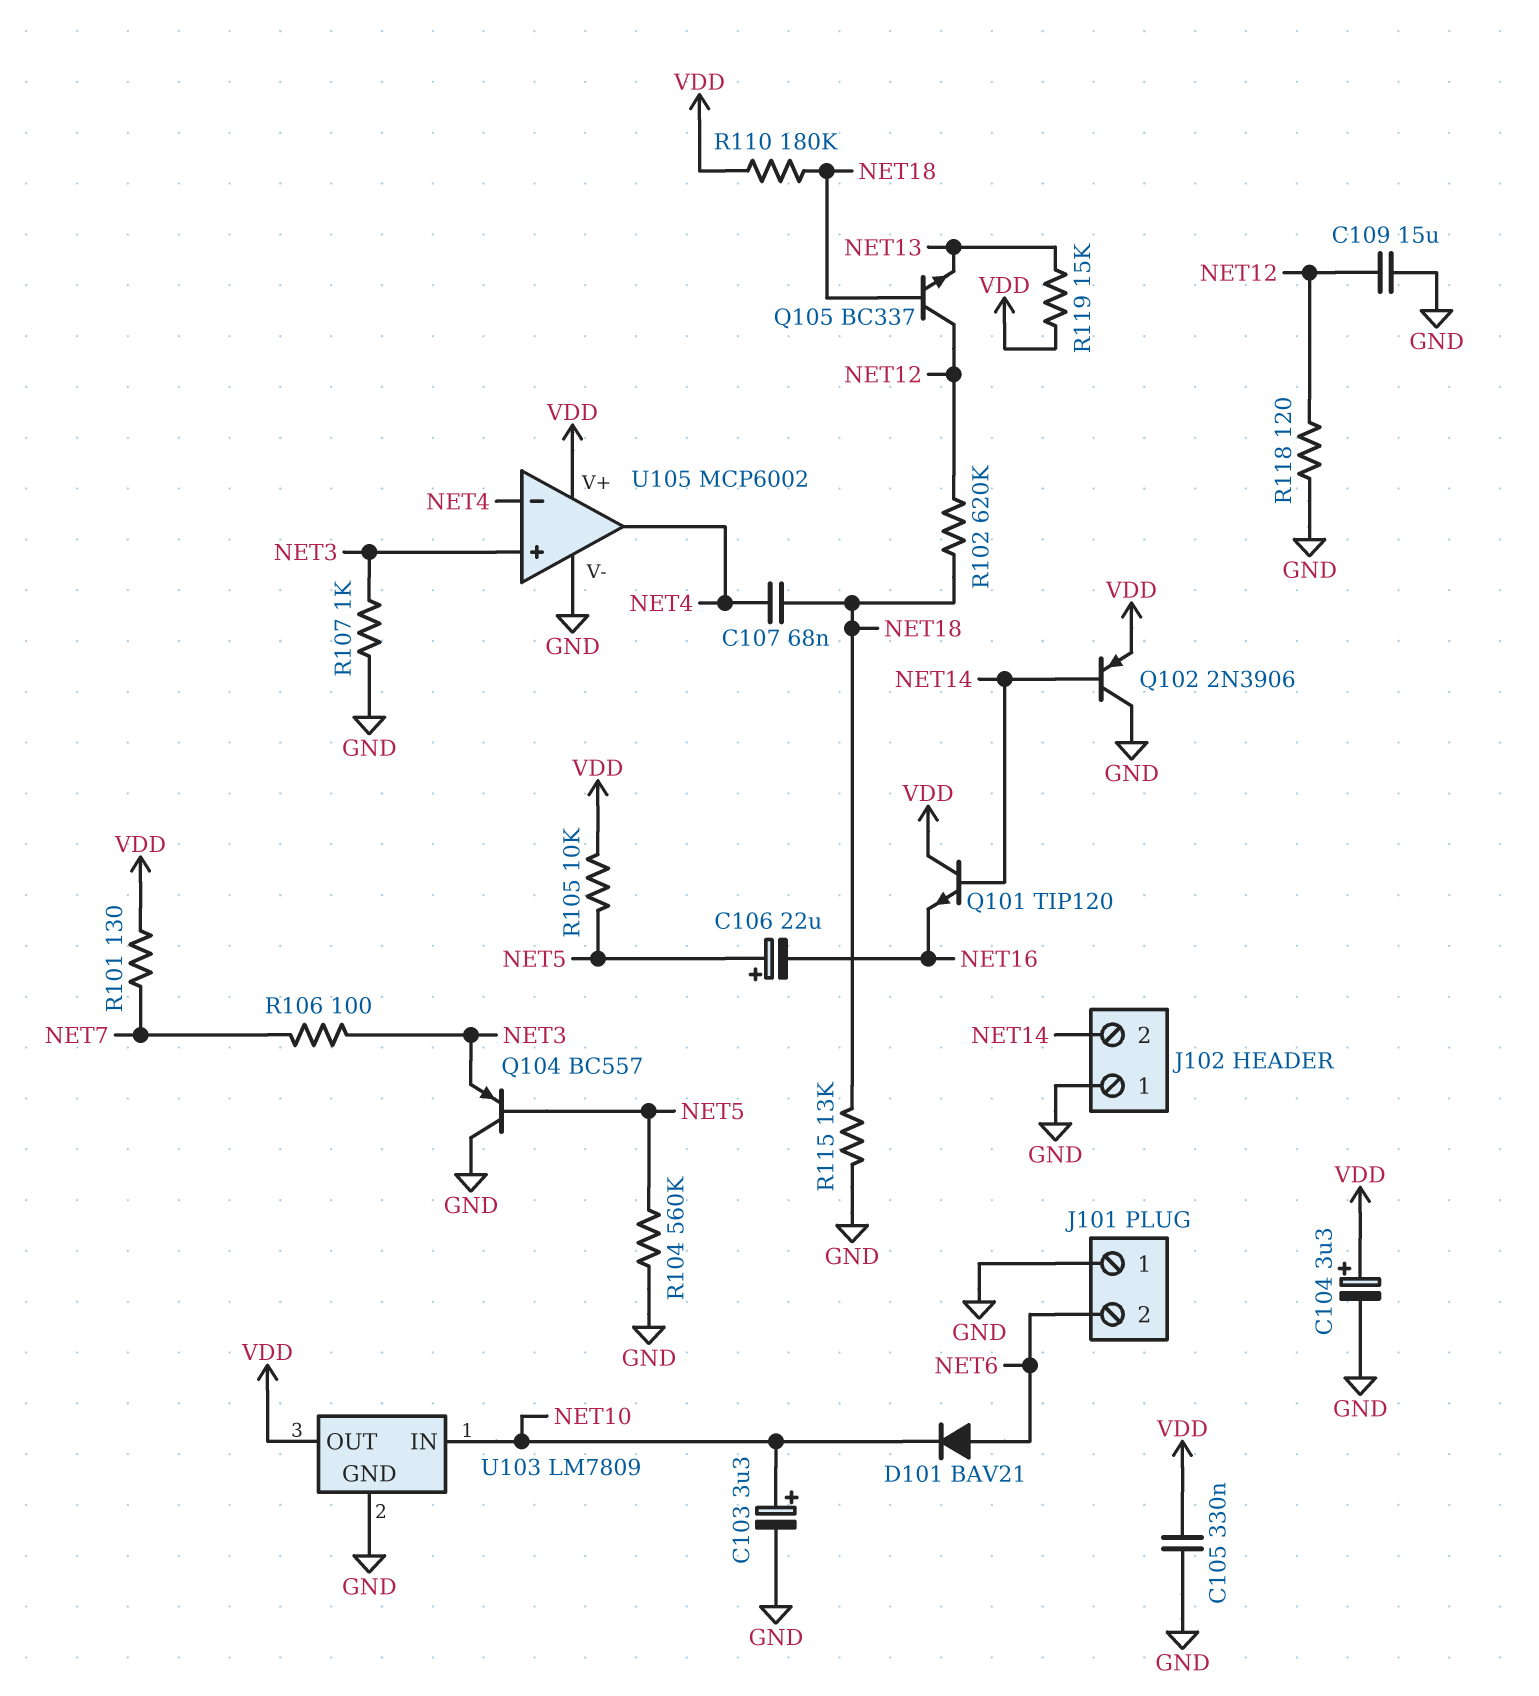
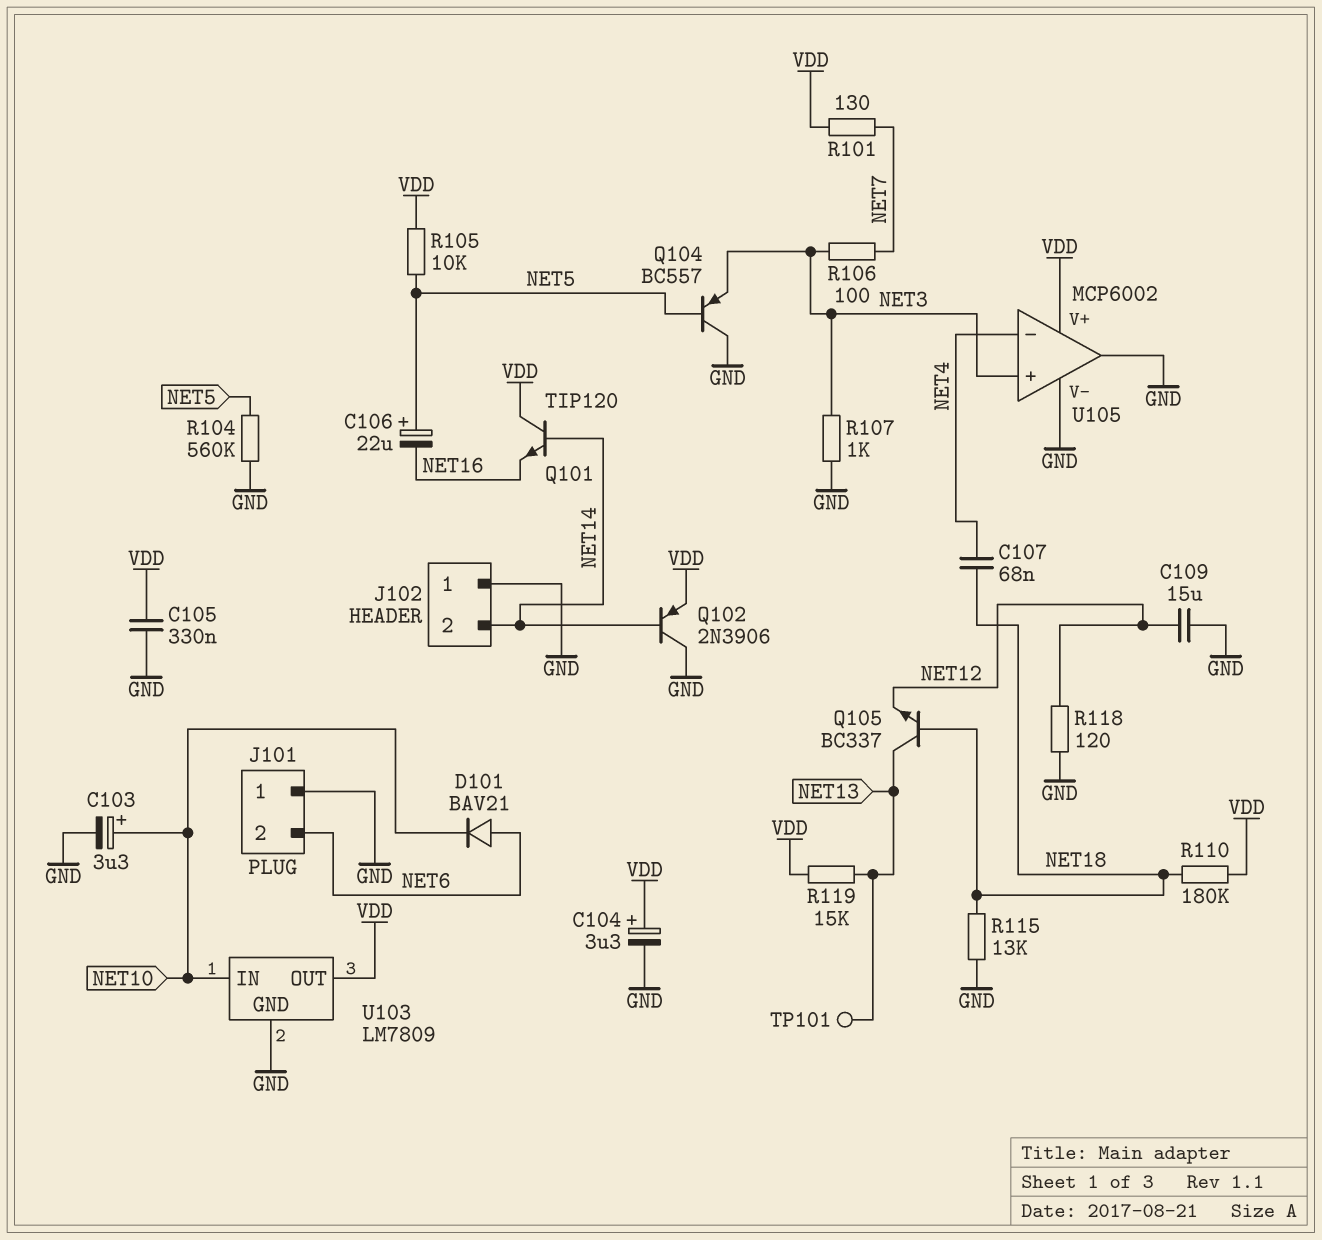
Q105: NPN BC337 (B NET18, C NET12, E NET13) -> NPN BC337 (B NET18, C NET13, E NET12)
R102: 620k (NET12, NET18) -> none
TP101: none -> test point (NET13)
U105 pin out: NET4 -> GND

